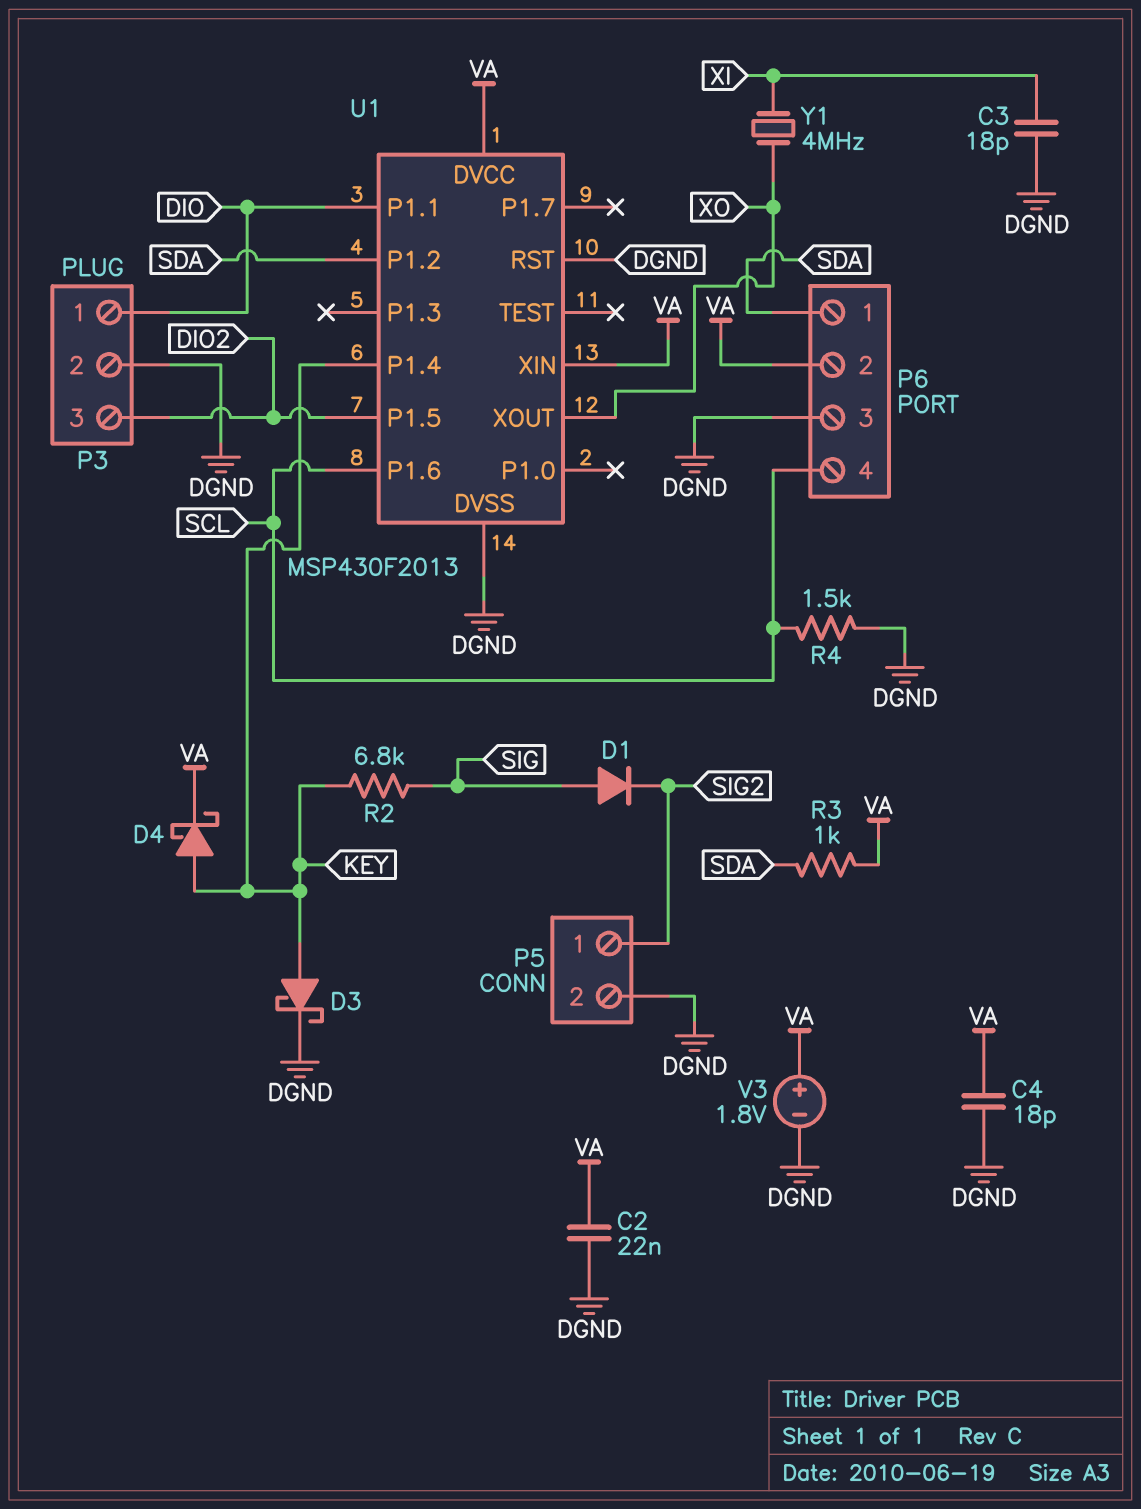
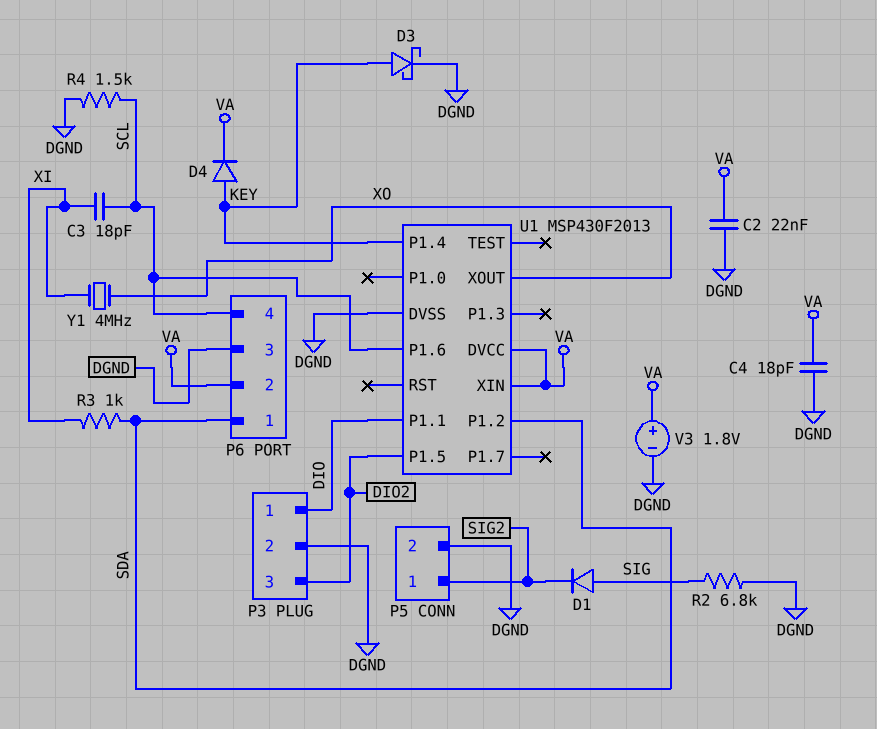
C3: 18pF (DGND, XI) -> 18pF (SCL, XI)
D4: schottky (A KEY, K VA) -> diode (A KEY, K VA)
R2: 6.8k (KEY, SIG) -> 6.8k (DGND, SIG)
R3: 1k (SDA, VA) -> 1k (SDA, XI)
U1 pin RST: DGND -> none

